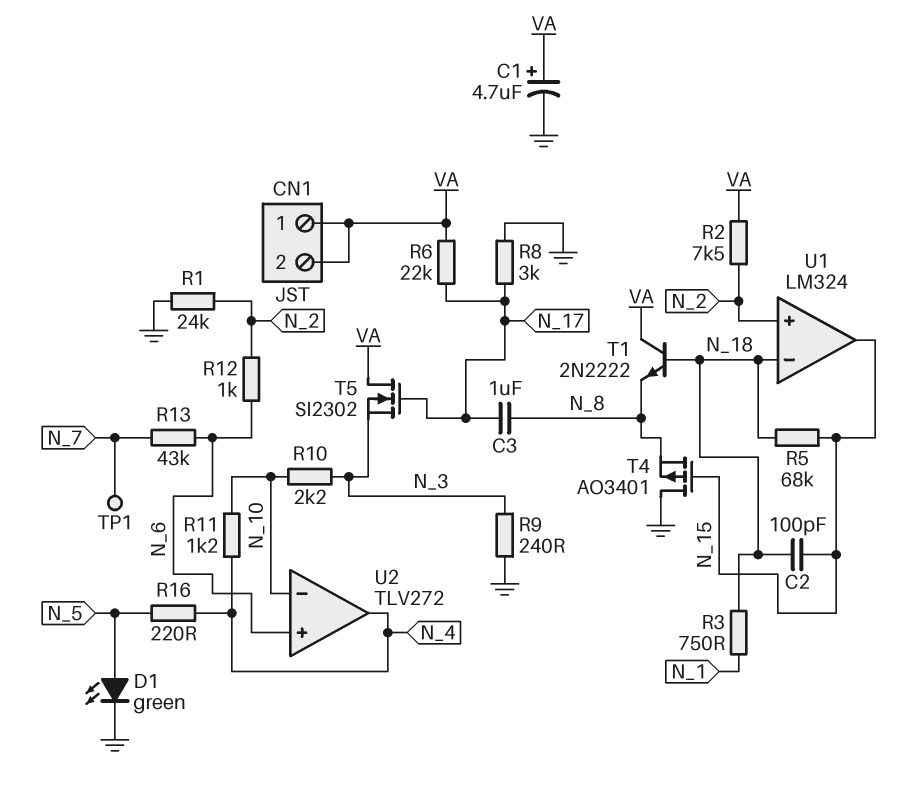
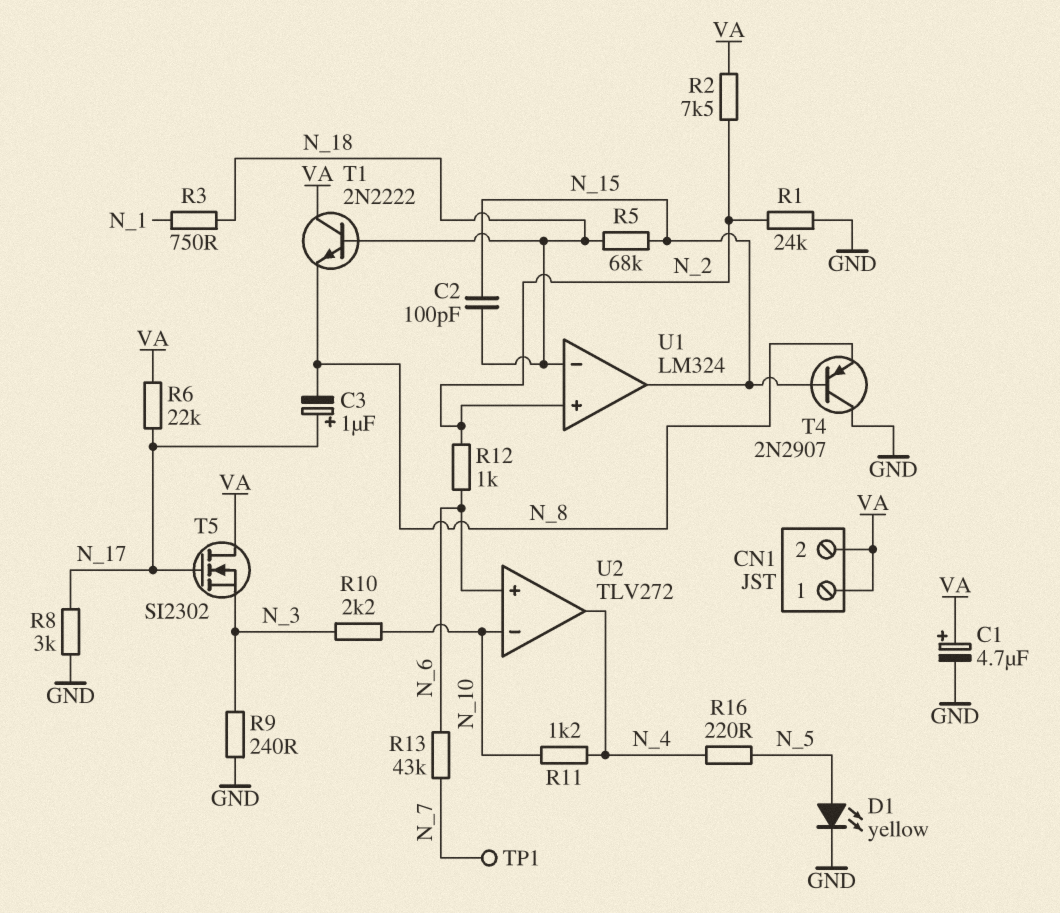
C3: 1uF (N_8, N_17) -> 1uF (plus N_17, minus N_8)
D1: LED green (A N_5, K GND) -> LED yellow (A N_5, K GND)
T4: PMOS AO3401 (G N_15, D GND, S N_8) -> PNP 2N2907 (B N_15, C GND, E N_8)

